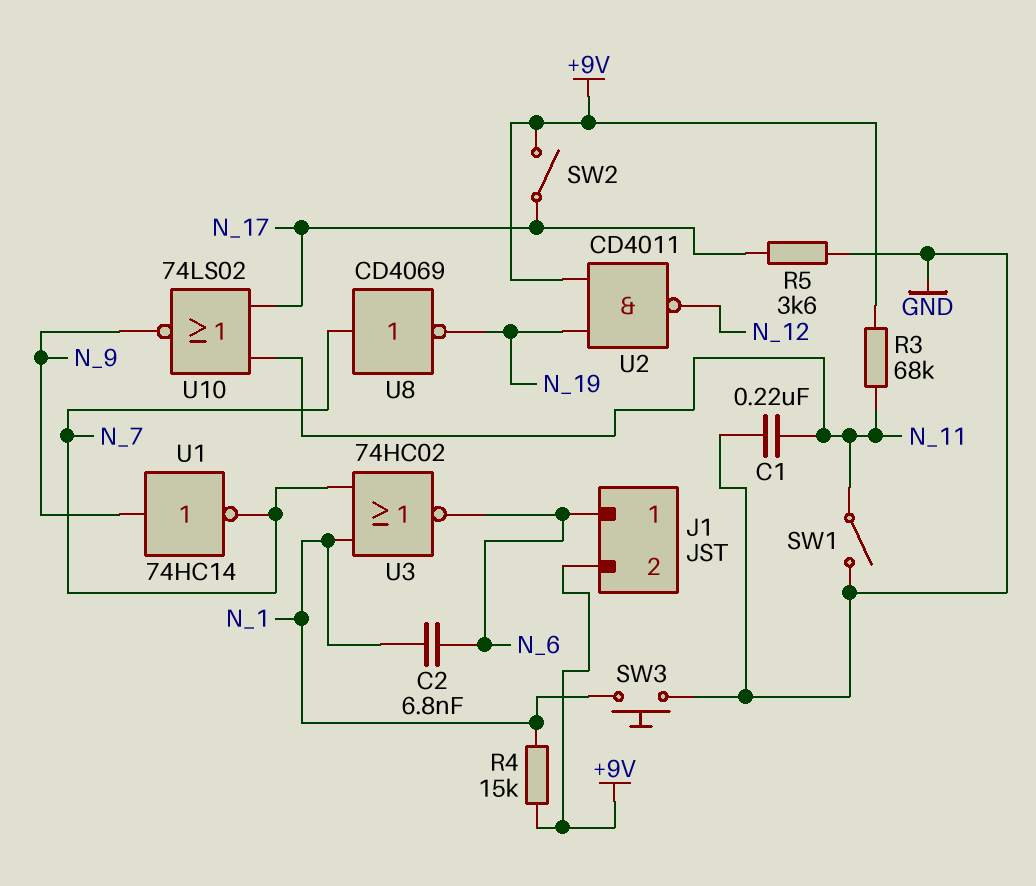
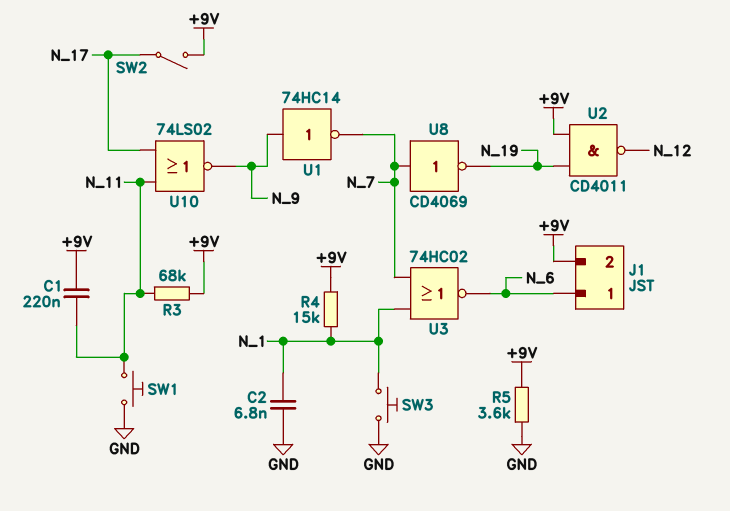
C1: 220nF (GND, N_11) -> 220nF (+9V, N_11)
C2: 6.8nF (N_1, N_6) -> 6.8nF (GND, N_1)
R5: 3.6k (GND, N_17) -> 3.6k (+9V, GND)
SW1: switch (GND, N_11) -> button (GND, N_11)

